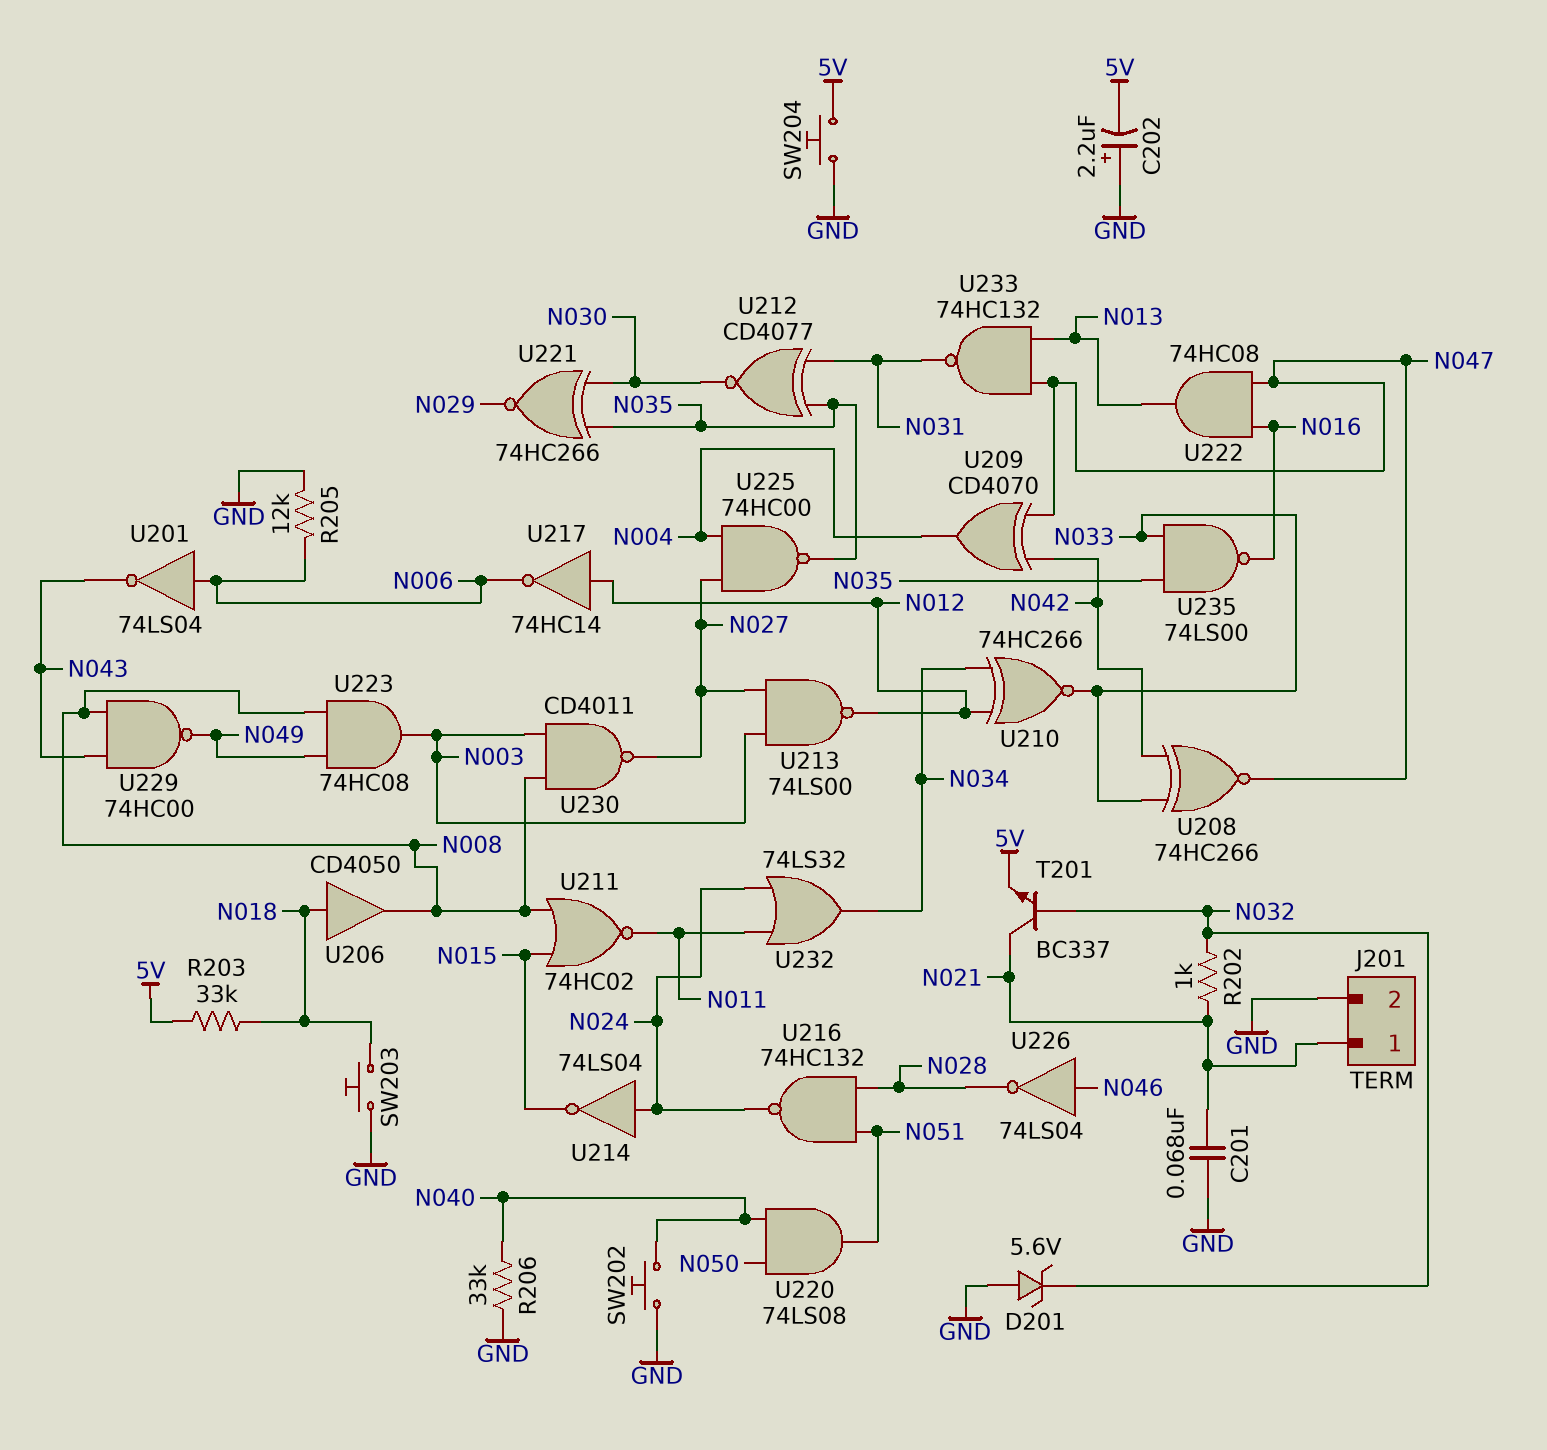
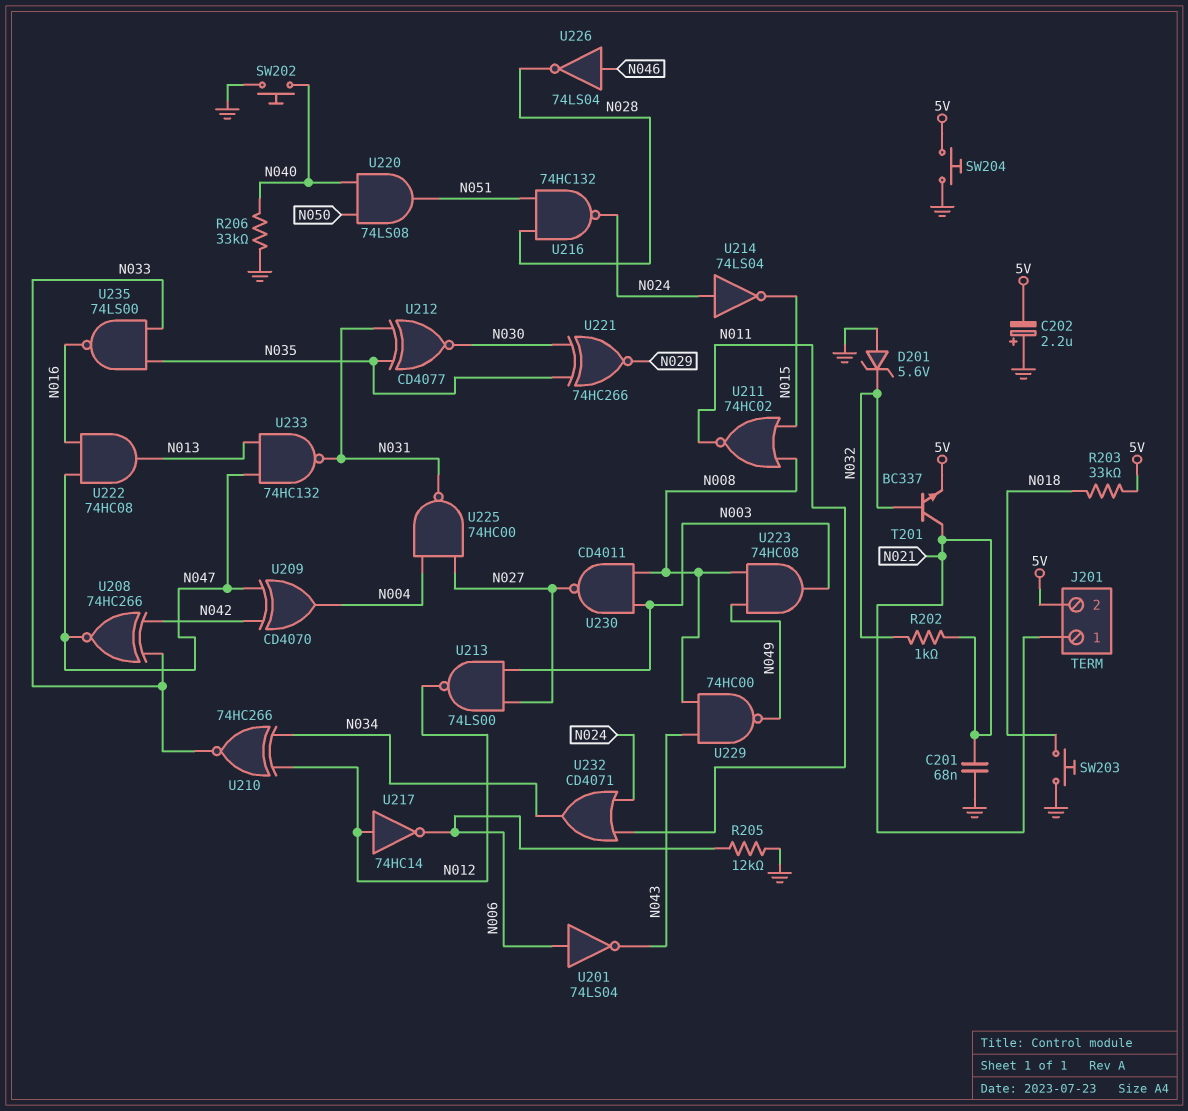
J201 pin 2: GND -> 5V
U206: buffer CD4050 (in N018, out N008) -> none
U225: NAND 74HC00 (in N004, in N027, out N035) -> NAND 74HC00 (in N004, in N027, out N031)
U232: OR 74LS32 (in N011, in N024, out N034) -> OR CD4071 (in N011, in N024, out N034)

